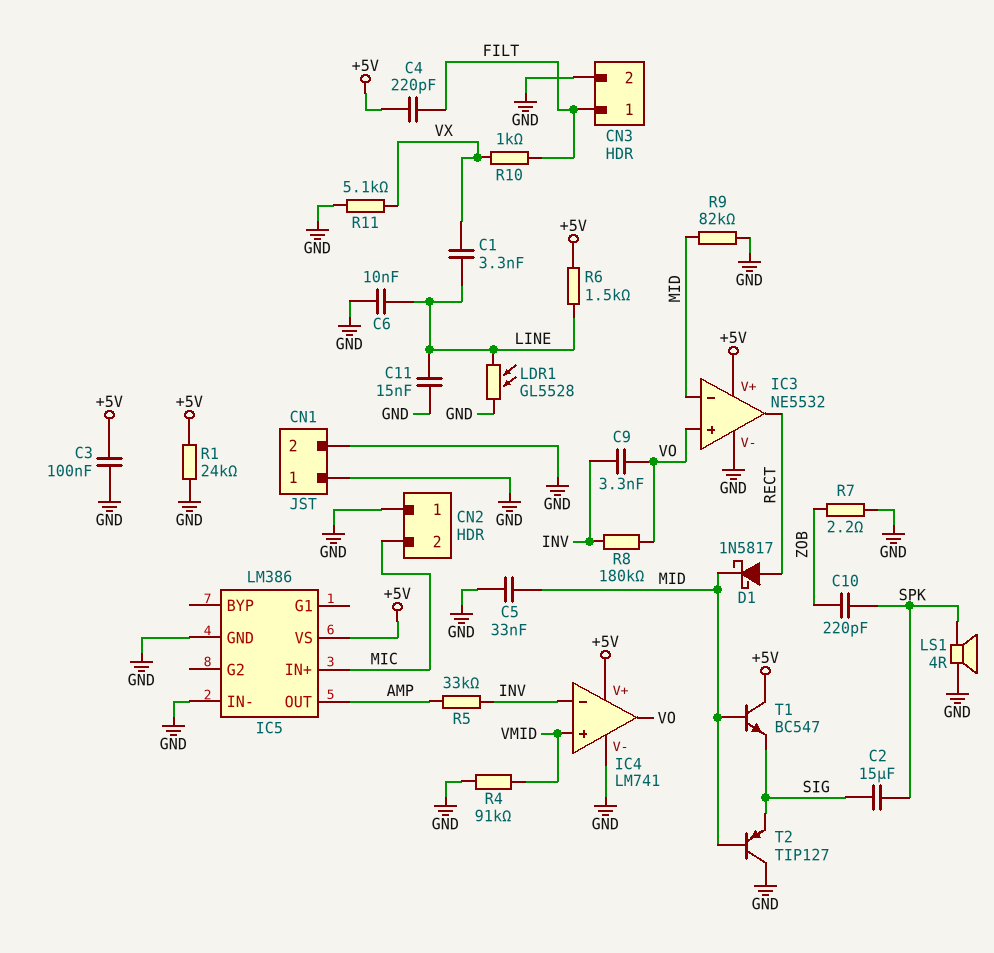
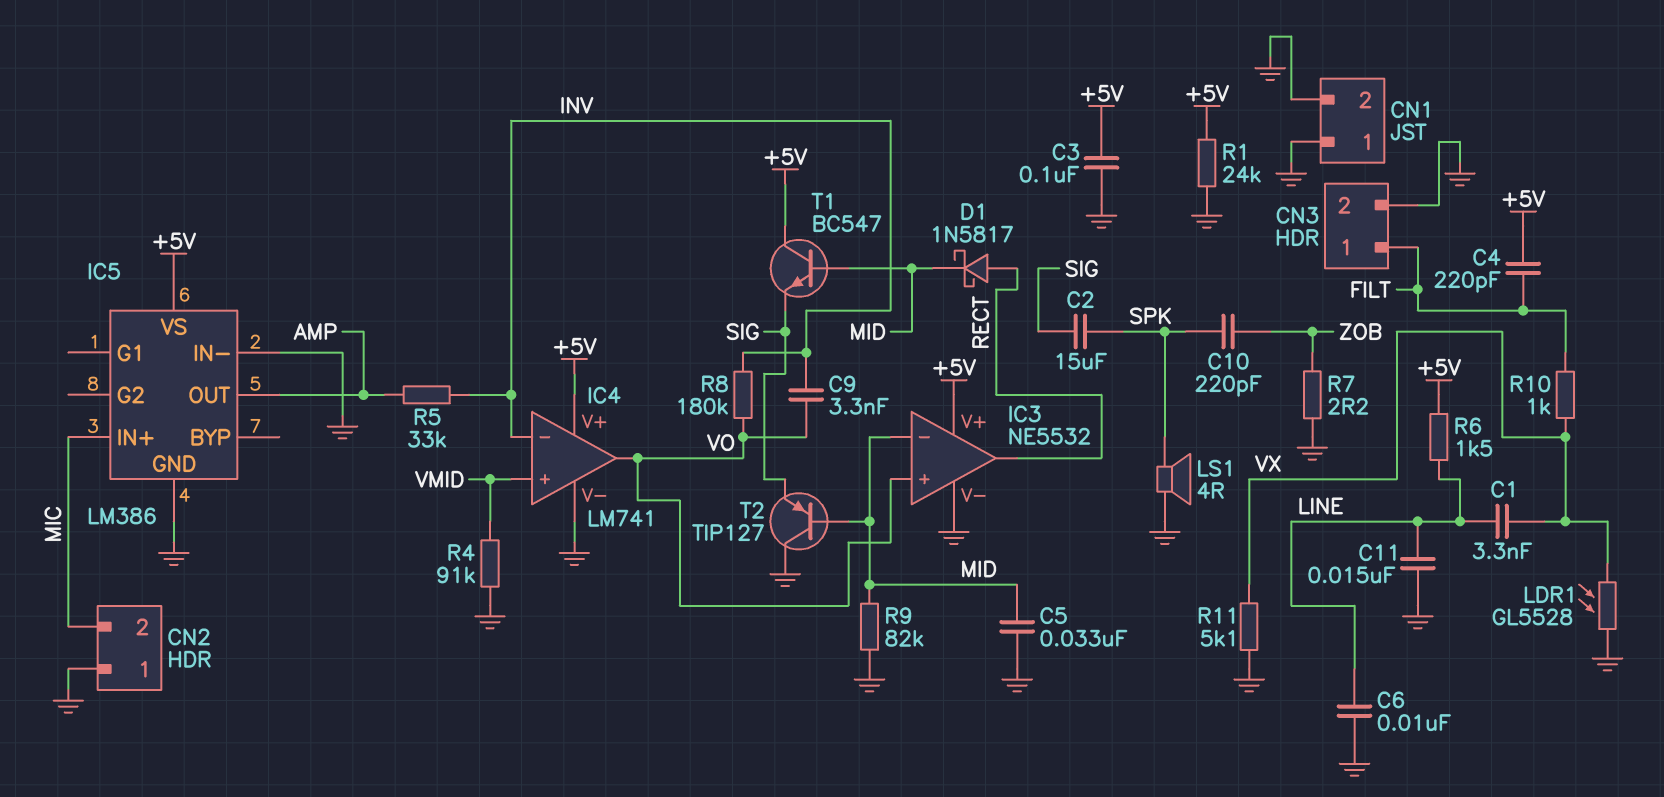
LDR1: GL5528 (GND, LINE) -> GL5528 (GND, VX)

